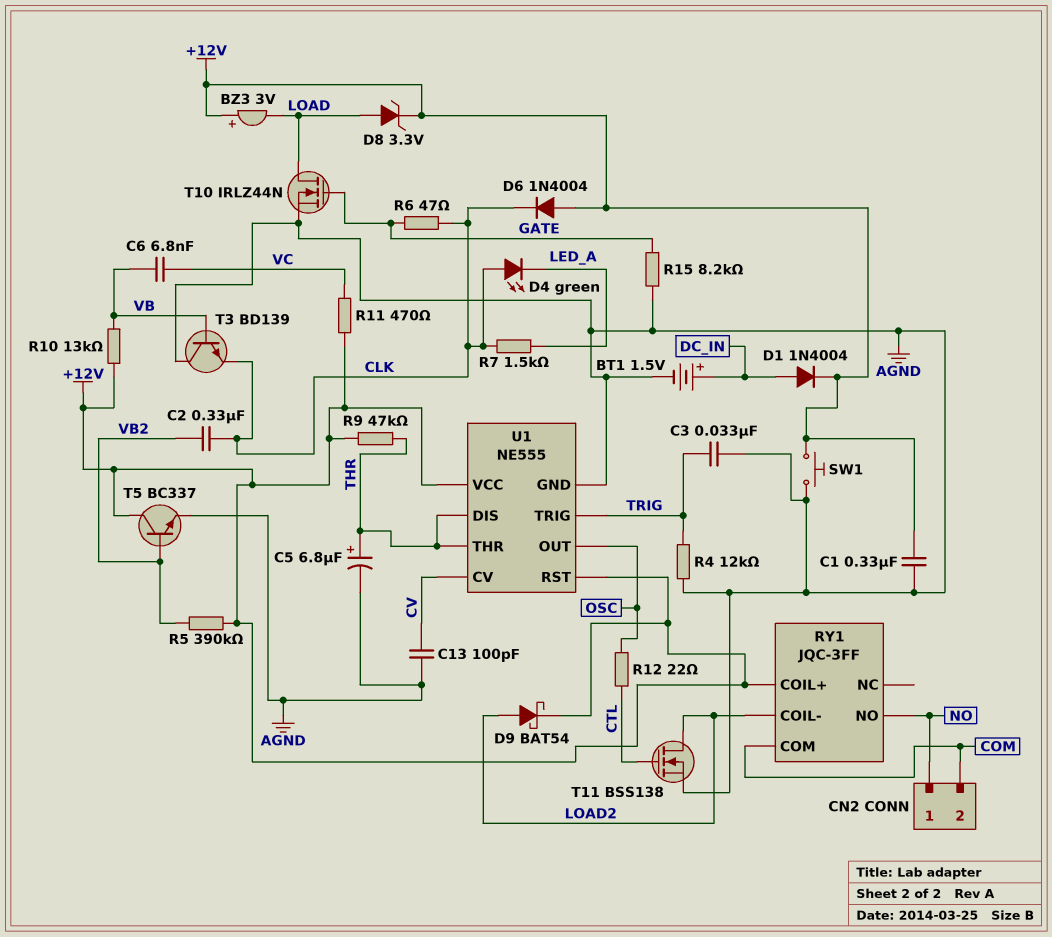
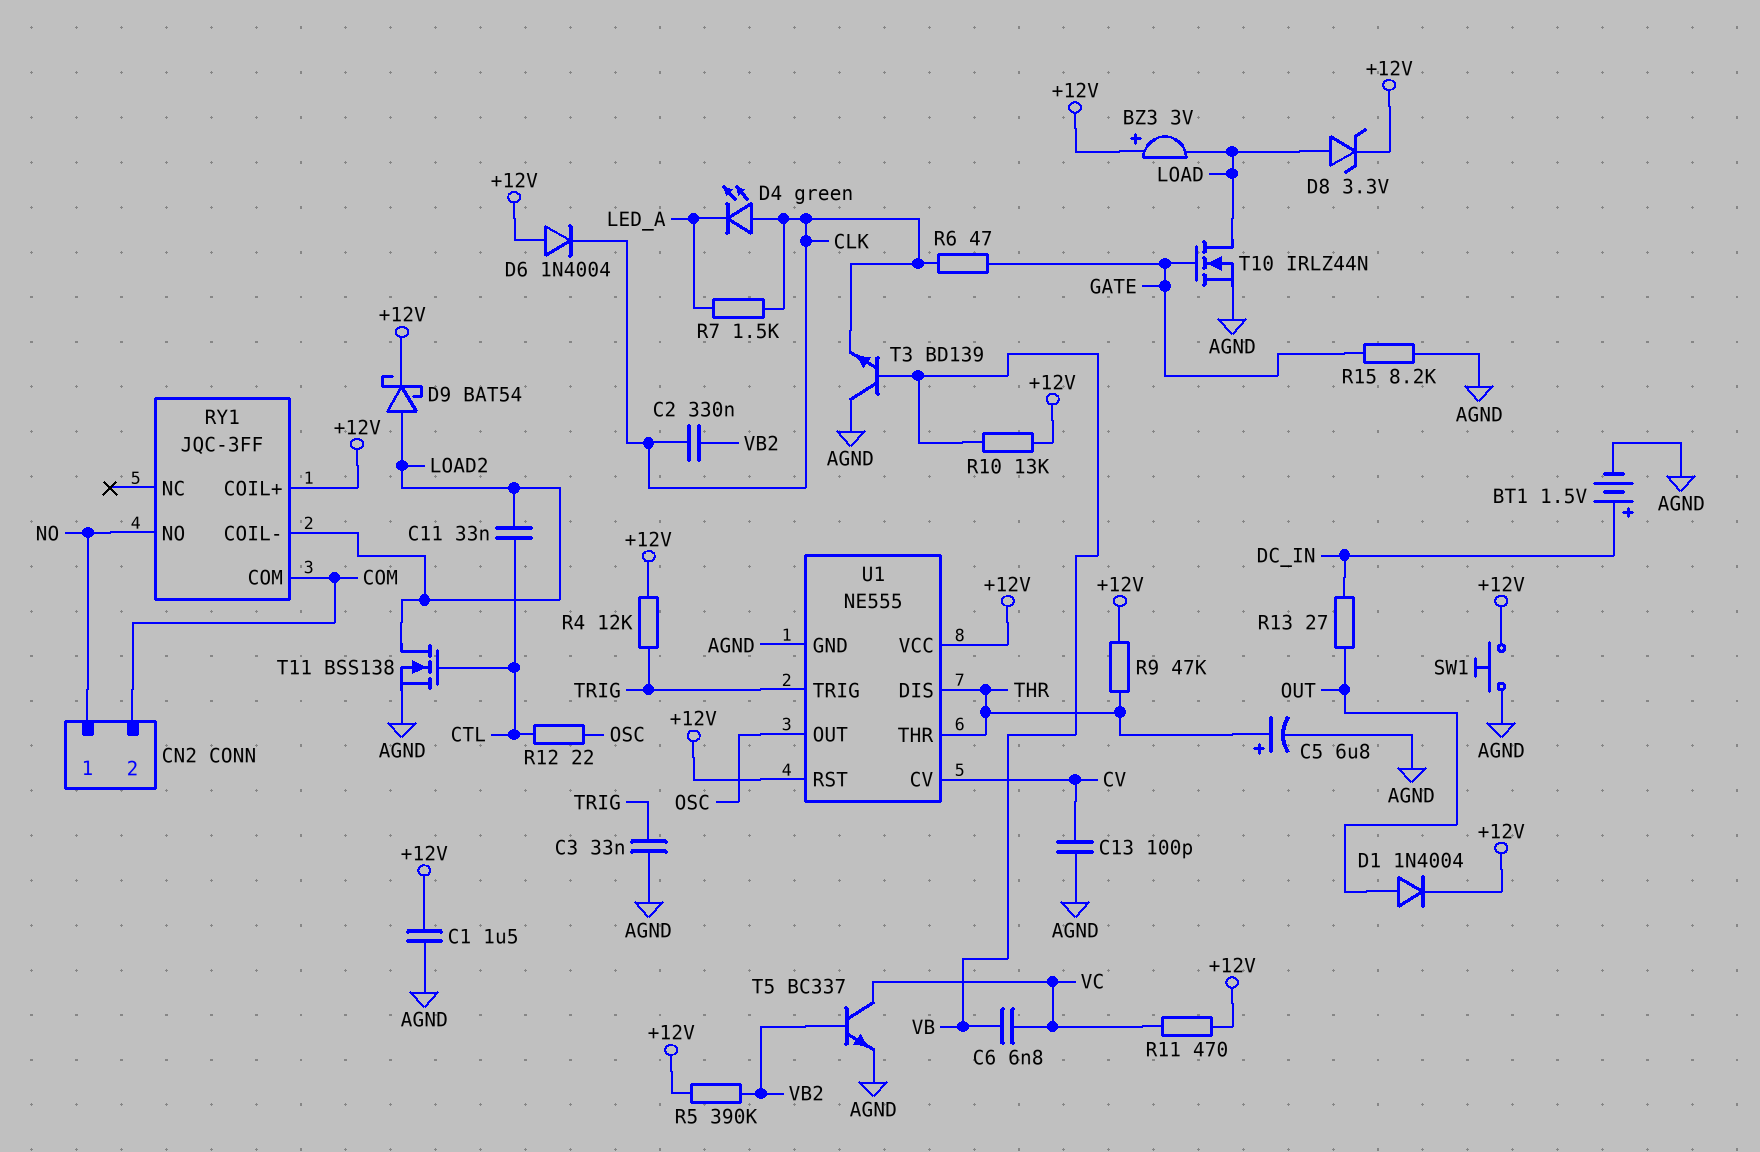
C1: 330nF (+12V, AGND) -> 1.5uF (+12V, AGND)
C11: none -> 33nF (CTL, LOAD2)
D1: diode 1N4004 (A DC_IN, K +12V) -> diode 1N4004 (A OUT, K +12V)
R4: 12k (AGND, TRIG) -> 12k (+12V, TRIG)
R13: none -> 27 (DC_IN, OUT)
T5: NPN BC337 (B VB2, C +12V, E AGND) -> NPN BC337 (B VB2, C VC, E AGND)

